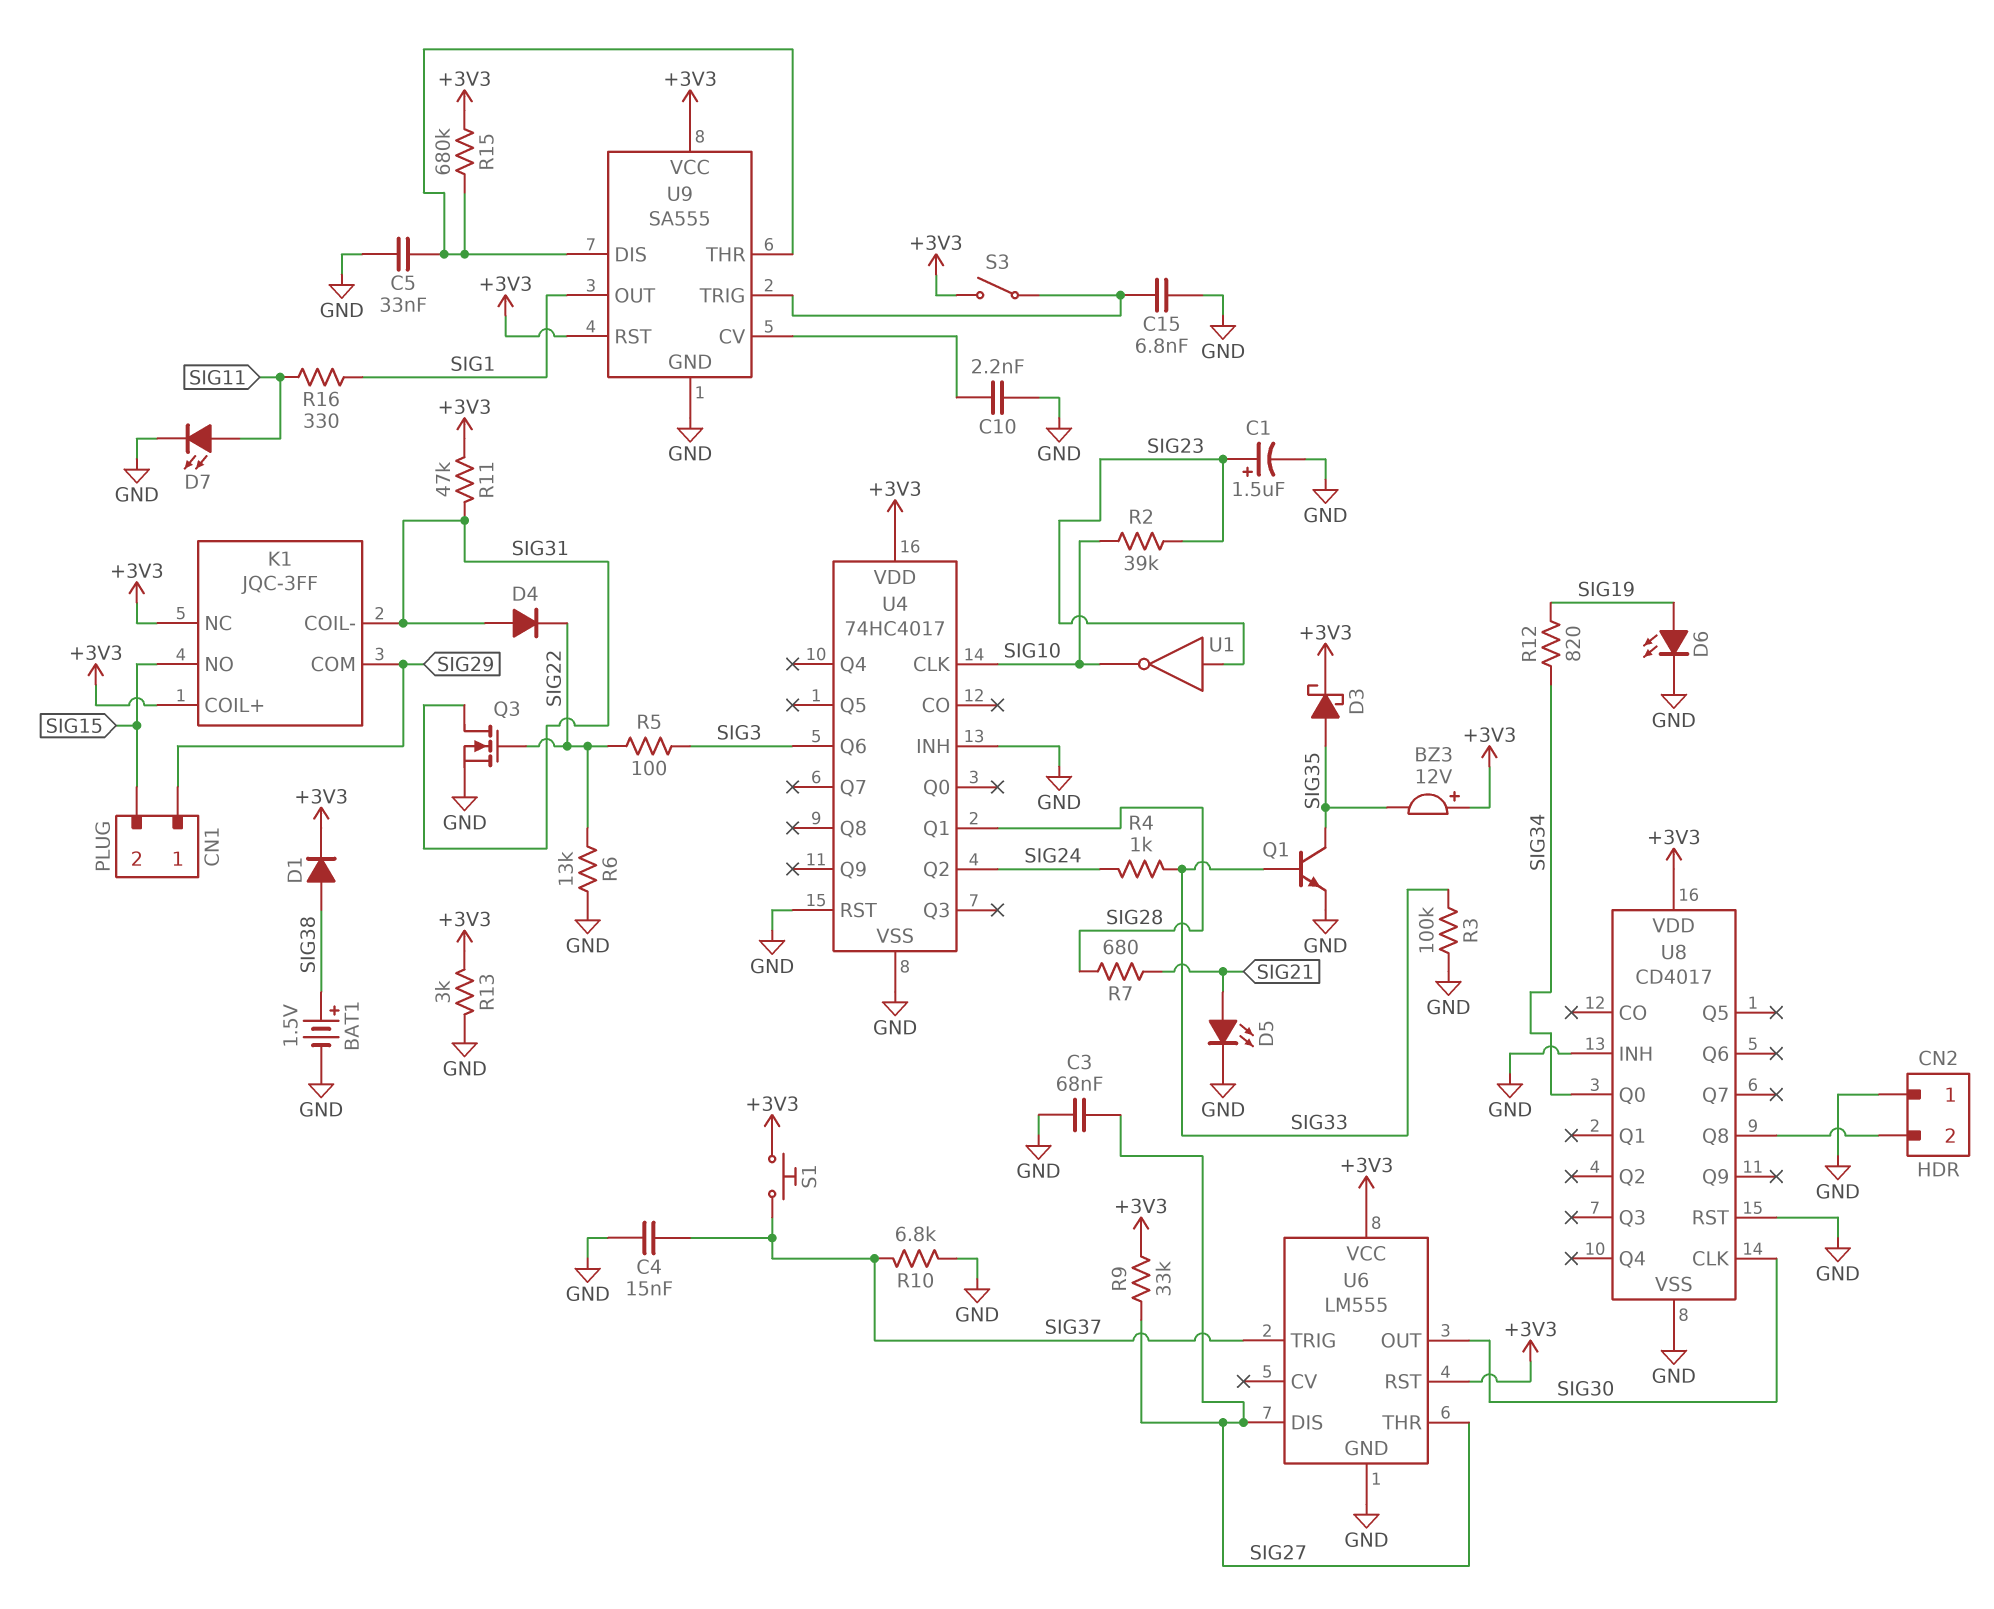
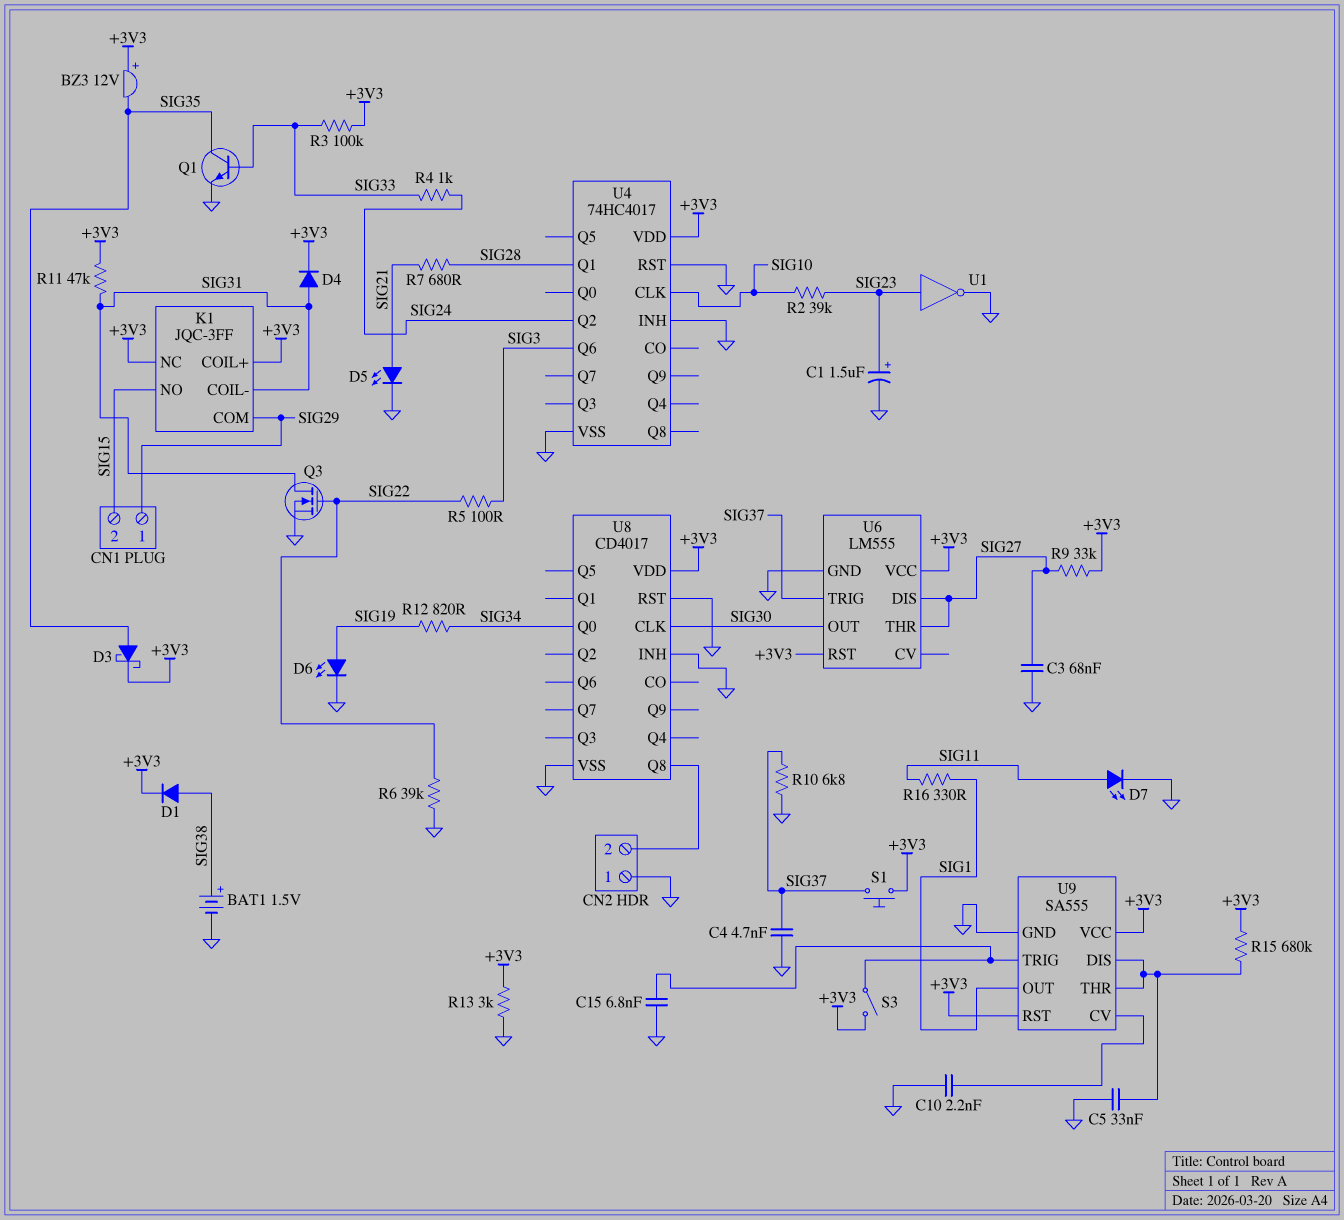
C4: 15nF (GND, SIG37) -> 4.7nF (GND, SIG37)
D4: diode (A SIG31, K SIG22) -> diode (A SIG31, K +3V3)
R3: 100k (GND, SIG33) -> 100k (+3V3, SIG33)
R6: 13k (GND, SIG22) -> 39k (GND, SIG22)
U1: NOT (in SIG23, out SIG10) -> NOT (in SIG23, out GND)

